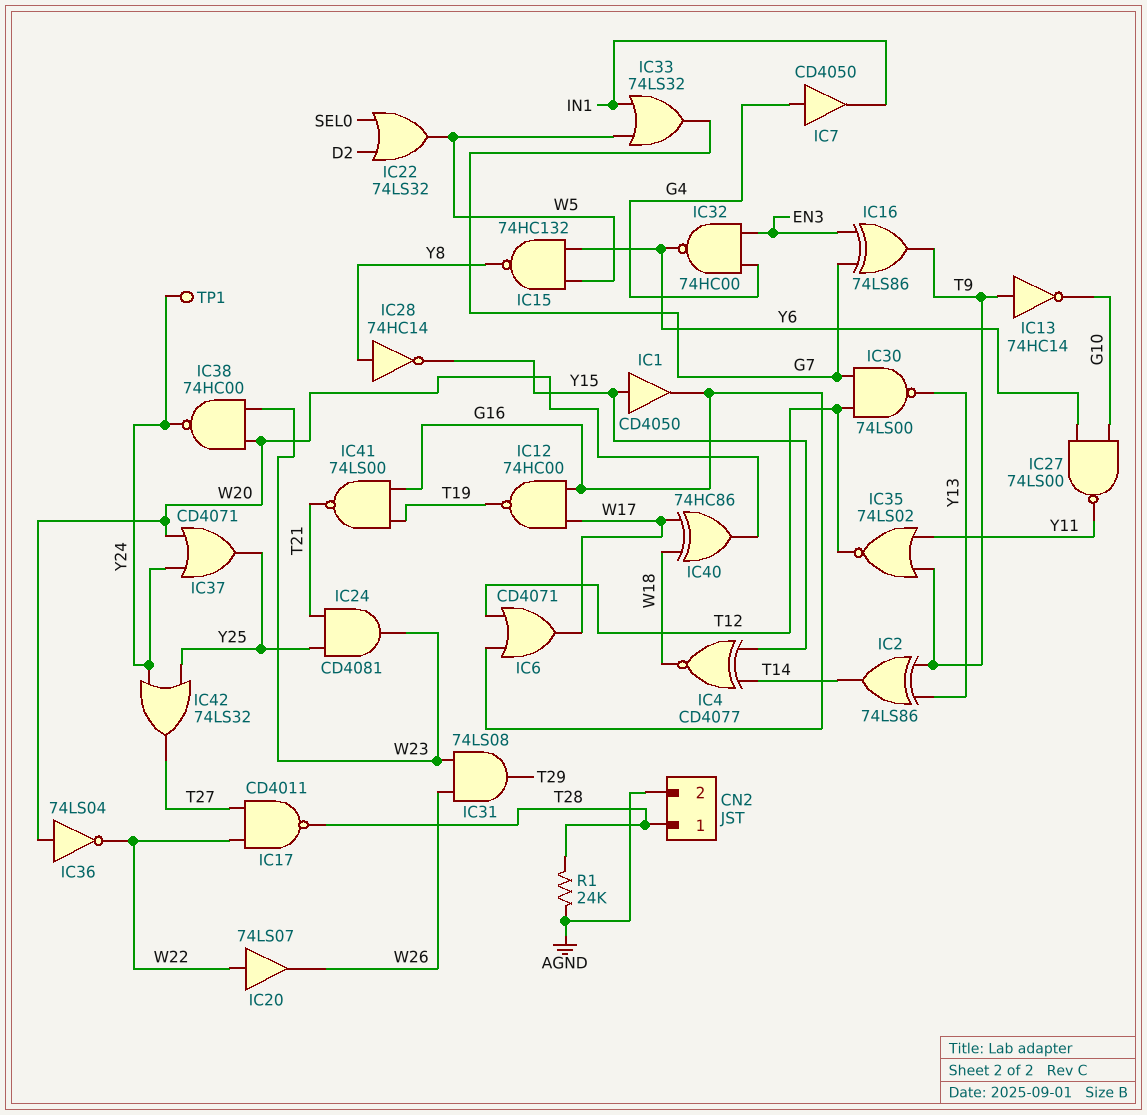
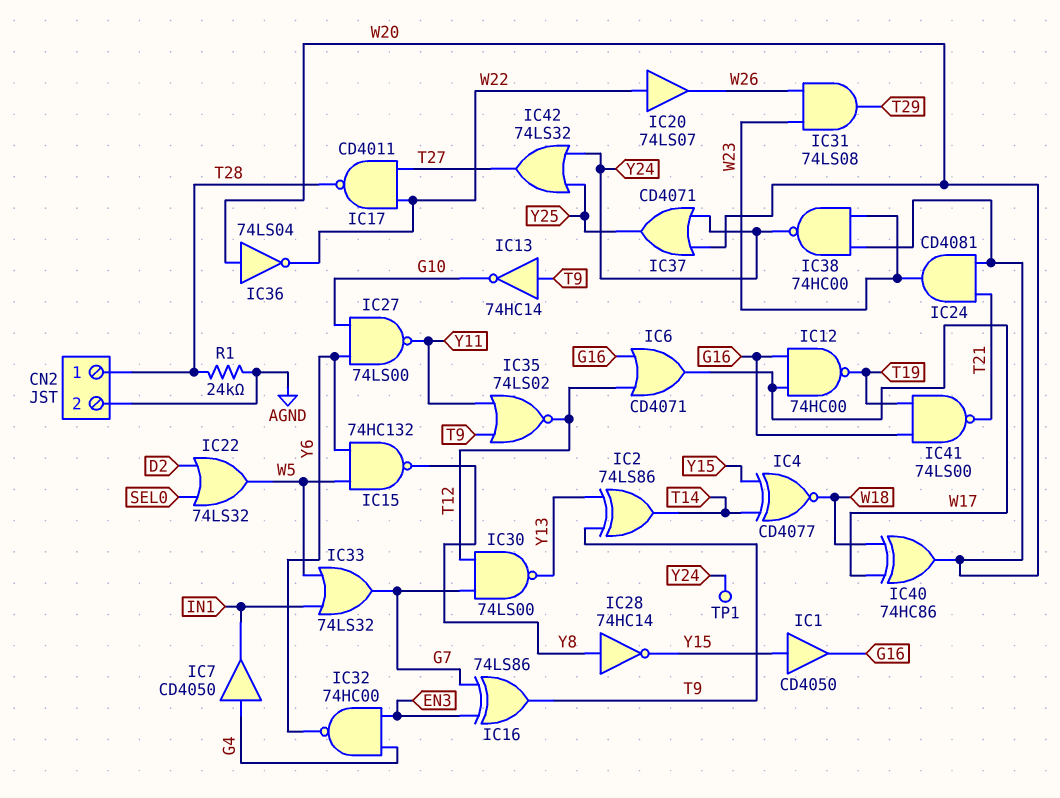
IC24: AND CD4081 (in T21, in Y25, out W23) -> AND CD4081 (in T21, in W20, out W23)

